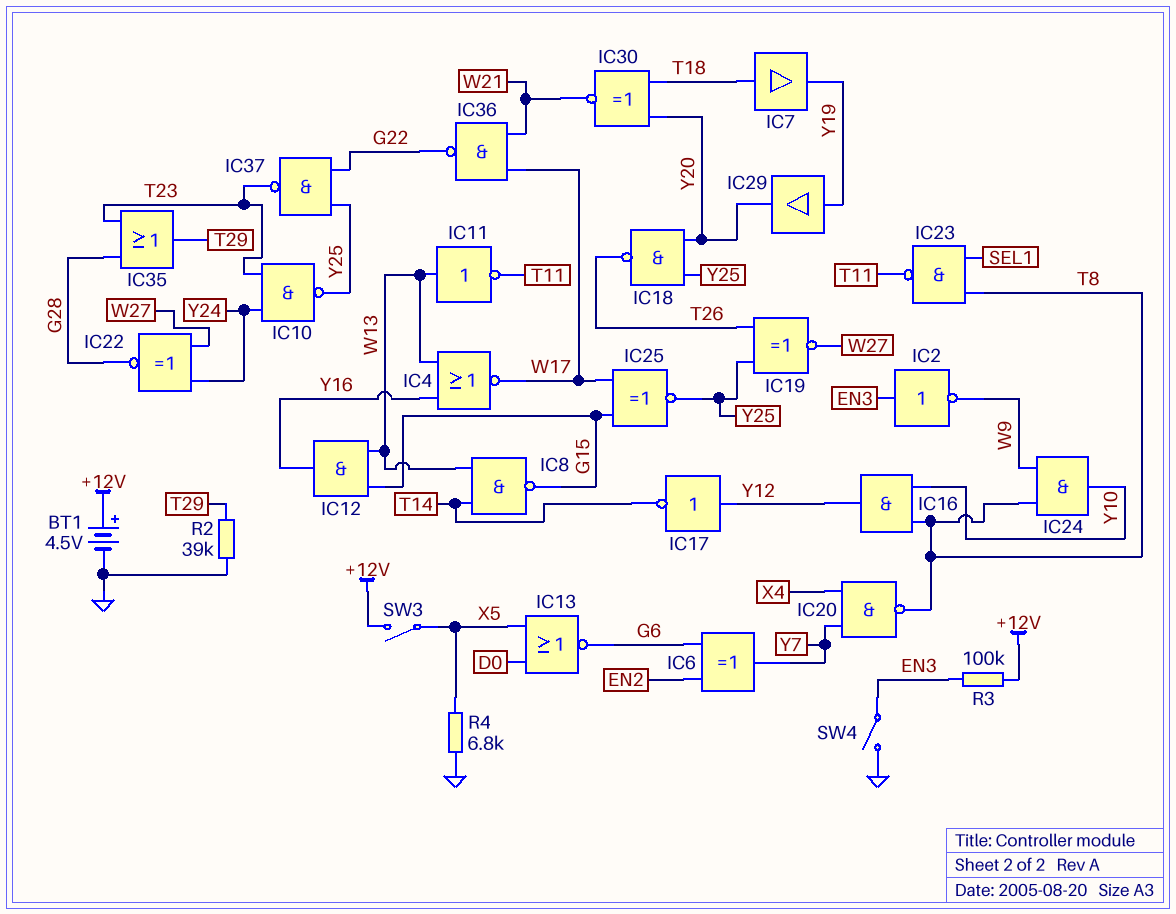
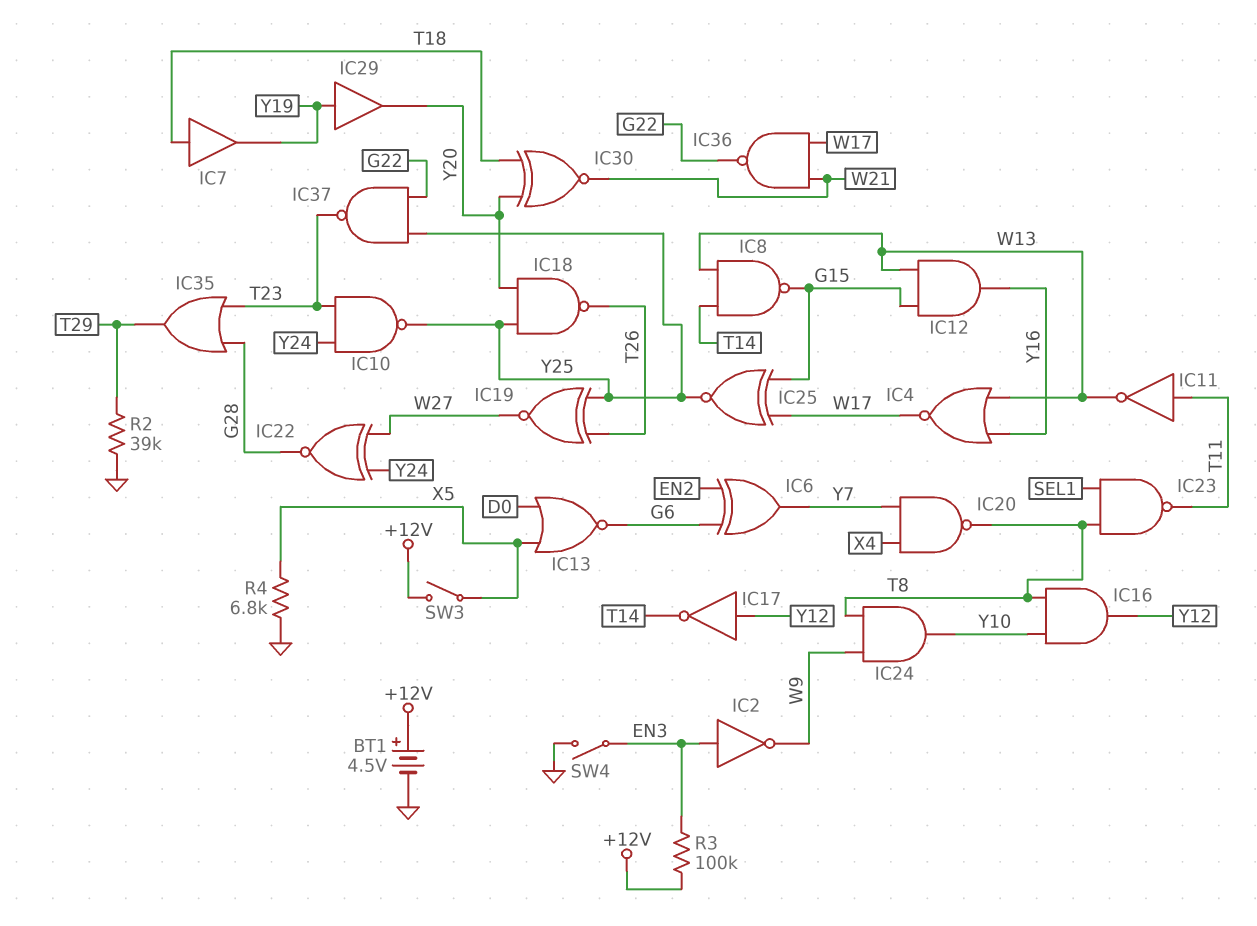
IC11: NOT (in W13, out T11) -> NOT (in T11, out W13)

